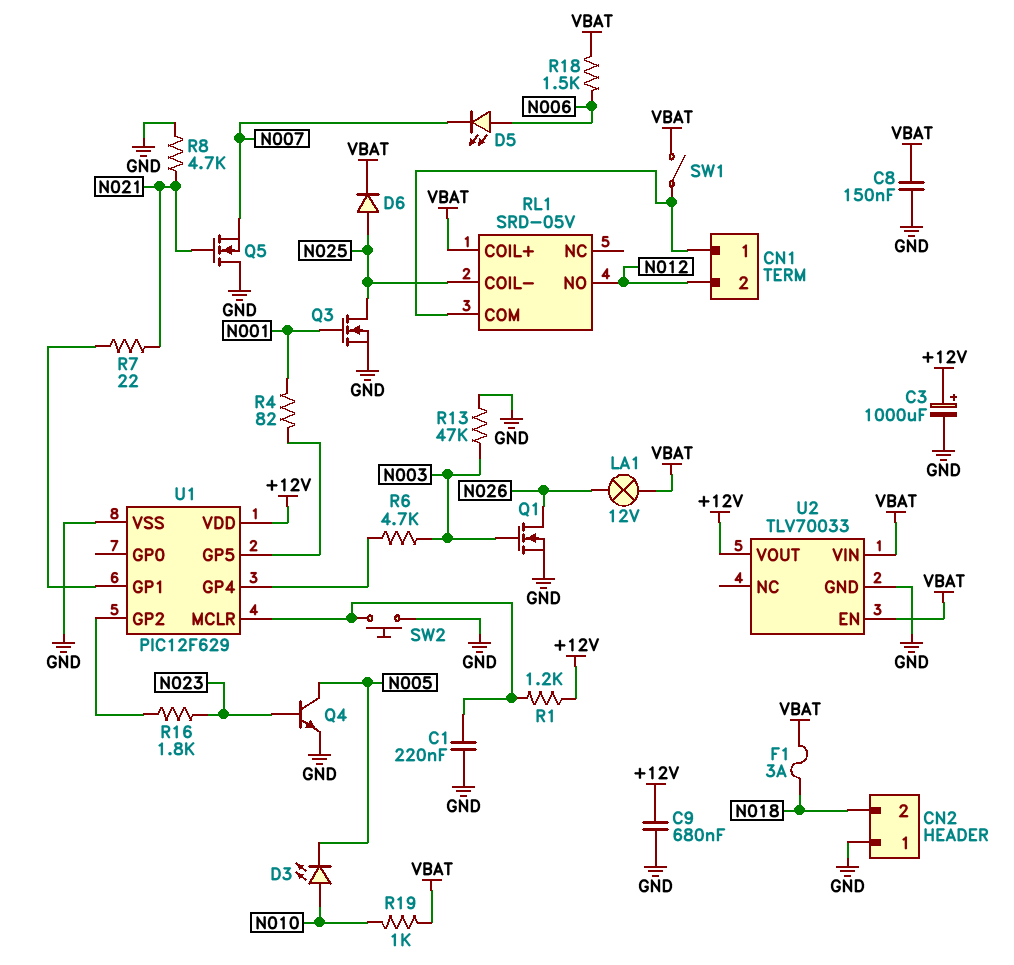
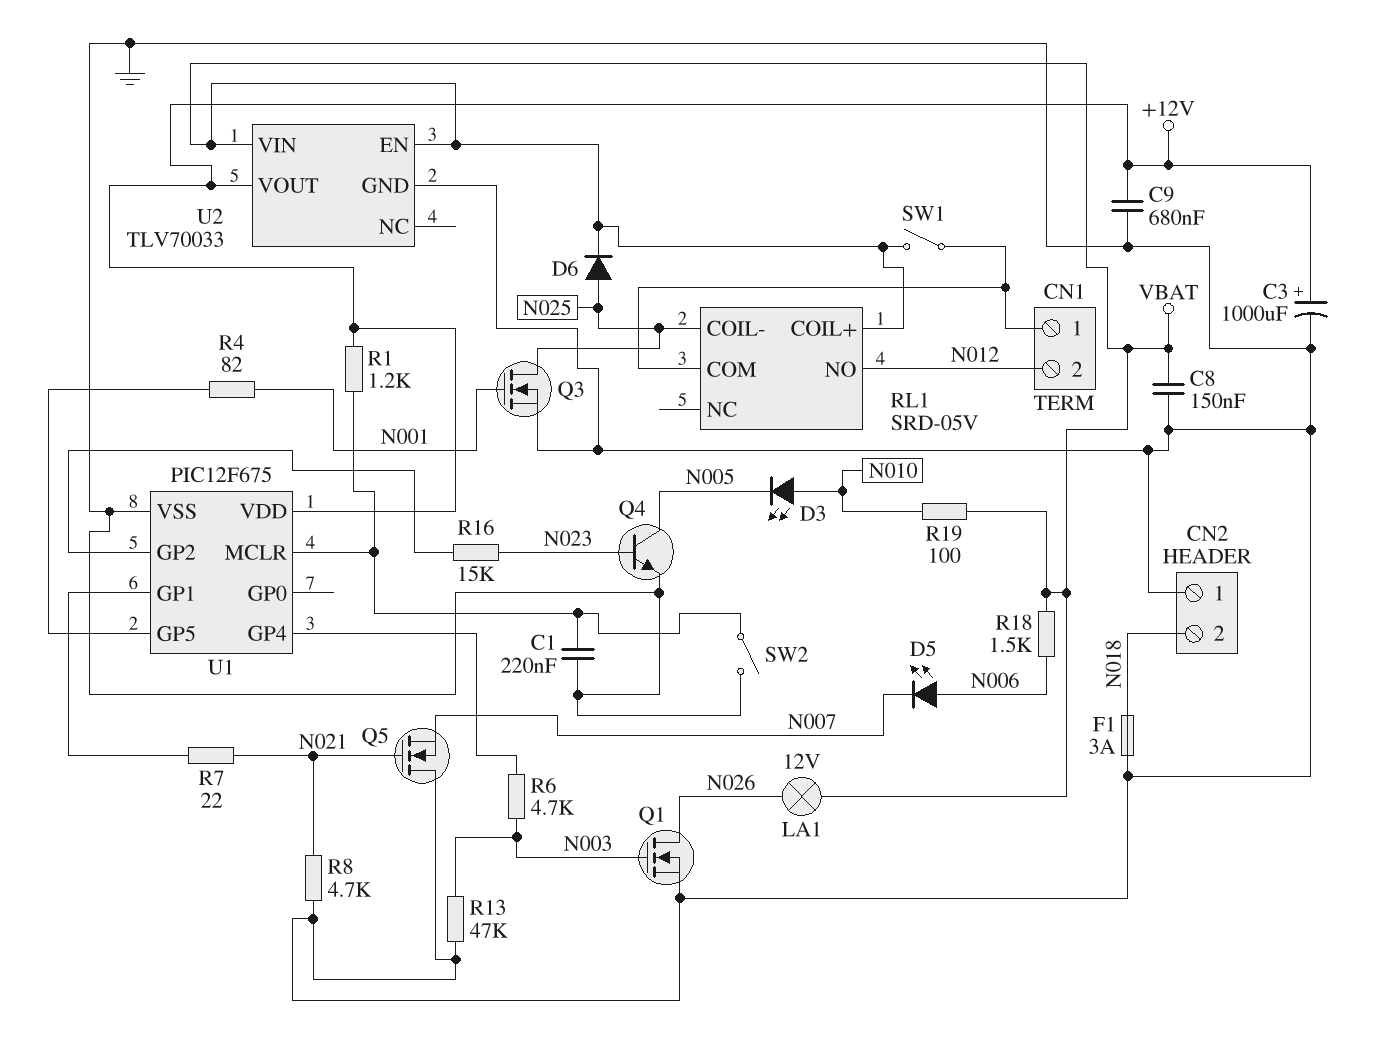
F1: 3A (N018, VBAT) -> 3A (GND, N018)
R16: 1.8k (N023, U1/GP2) -> 15k (N023, U1/GP2)
R19: 1k (N010, VBAT) -> 100 (N010, VBAT)
SW2: button (GND, U1/MCLR) -> switch (GND, U1/MCLR)
U1: PIC12F629 -> PIC12F675

